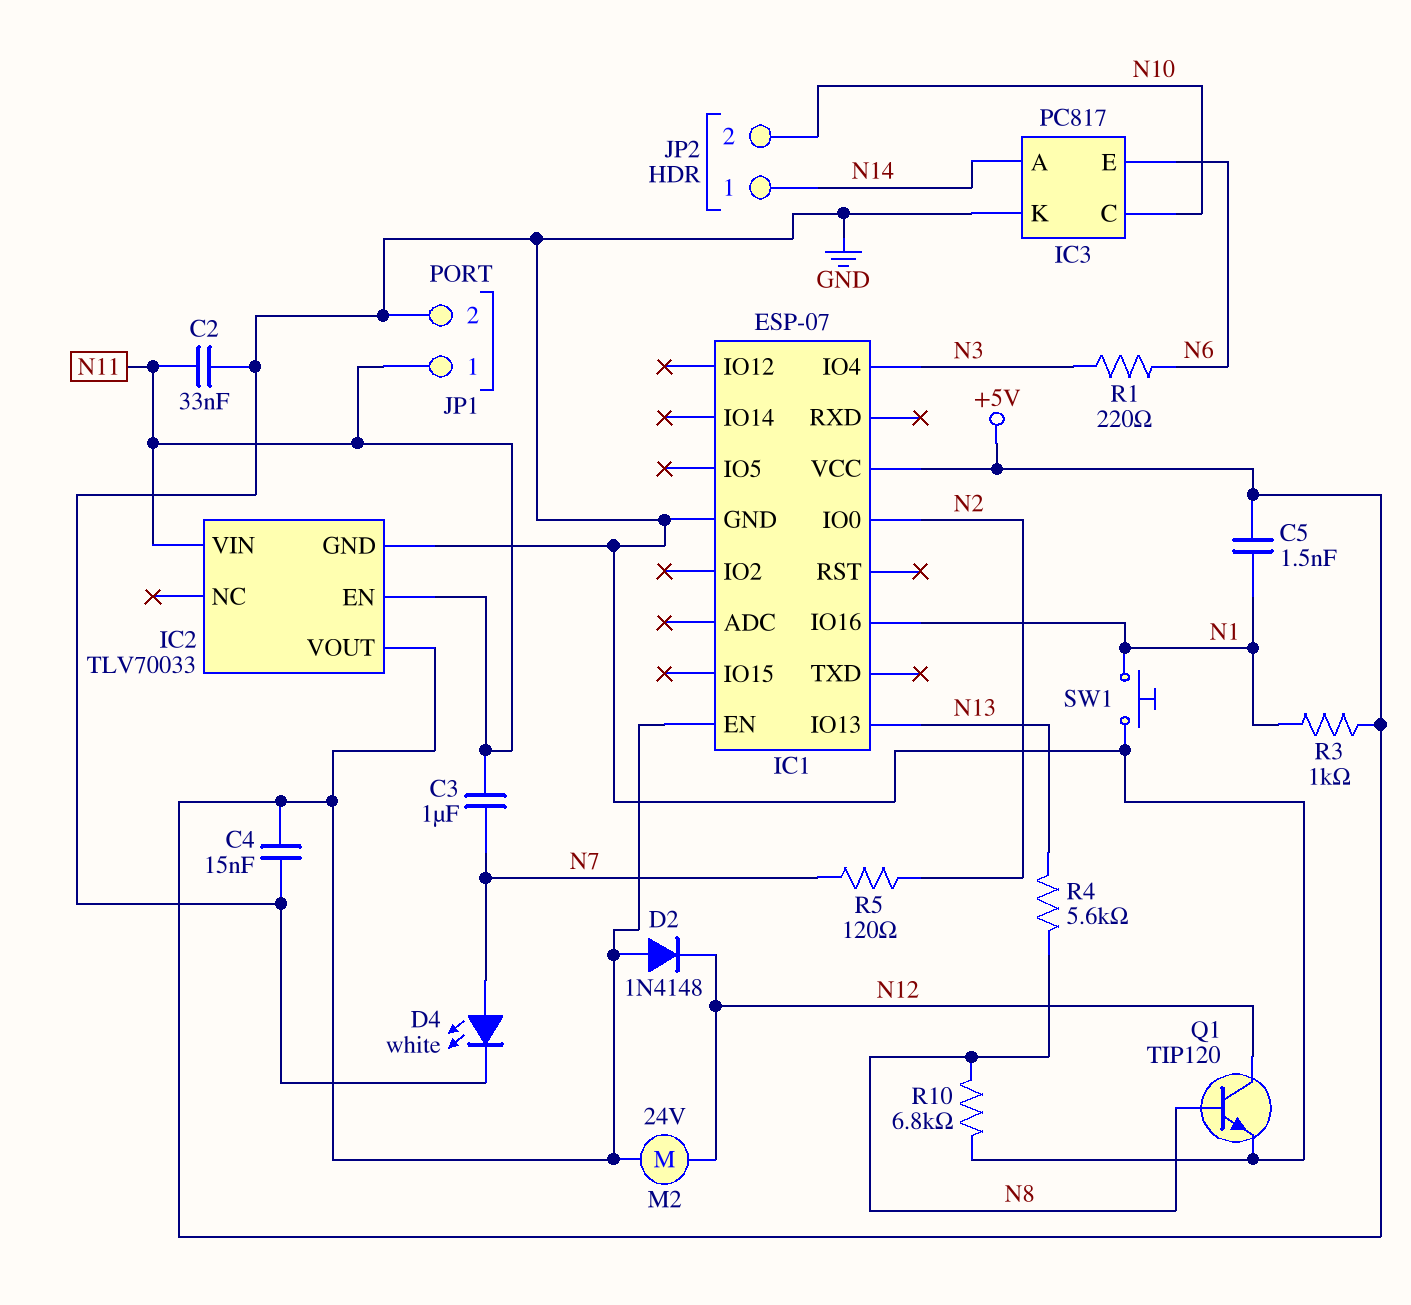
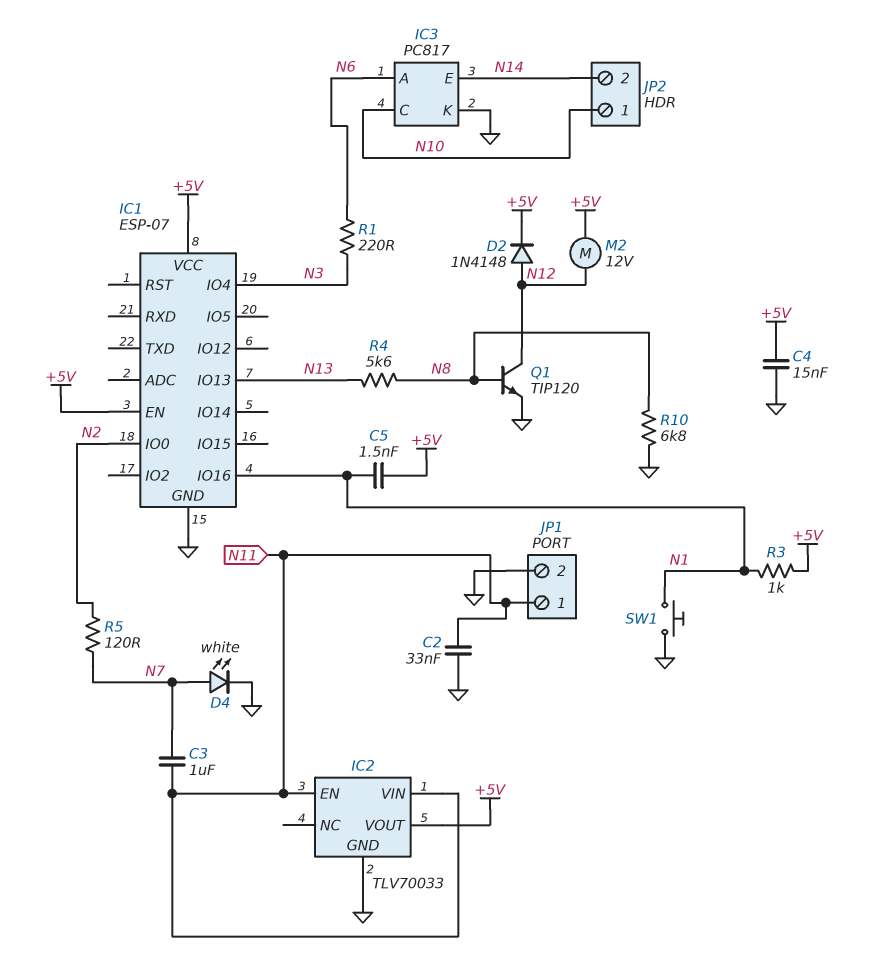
D2: diode 1N4148 (A +5V, K N12) -> diode 1N4148 (A N12, K +5V)
IC3 pin A: N14 -> N6
IC3 pin E: N6 -> N14
JP2 pin 1: N14 -> N10
JP2 pin 2: N10 -> N14
M2: motor 24V (+5V, N12) -> motor 12V (+5V, N12)

